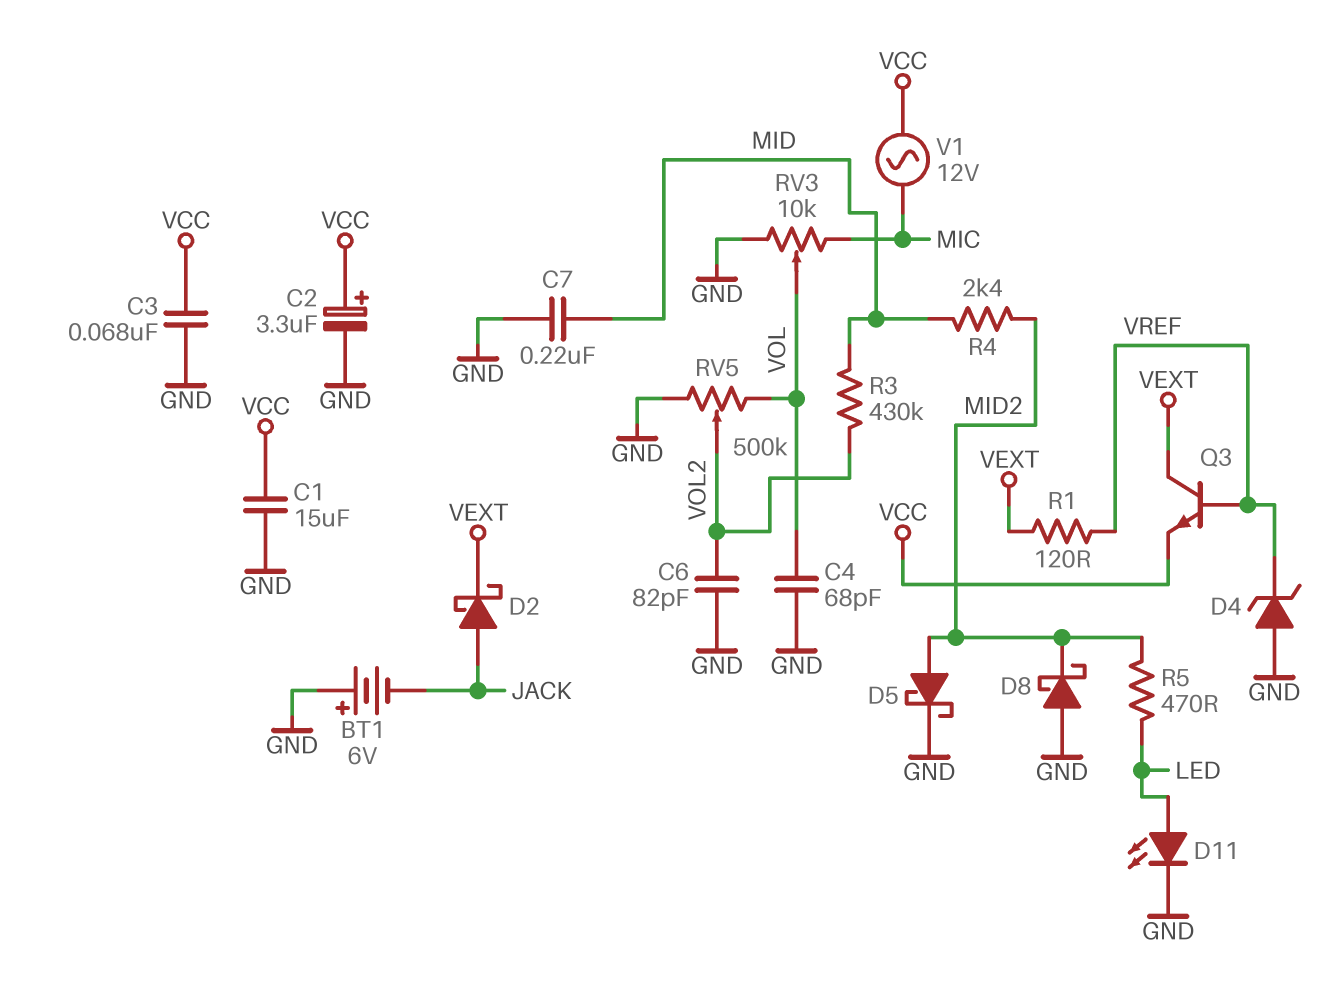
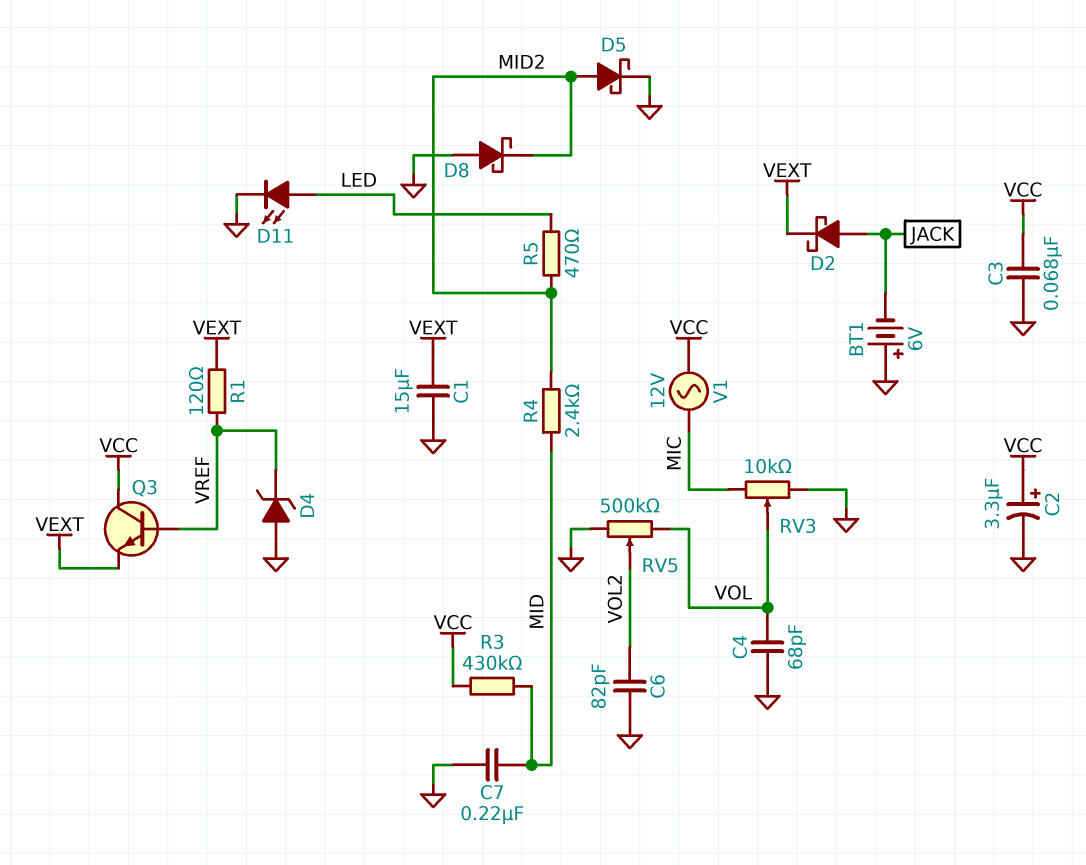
C1: 15uF (GND, VCC) -> 15uF (GND, VEXT)
Q3: NPN (B VREF, C VEXT, E VCC) -> NPN (B VREF, C VCC, E VEXT)
R3: 430k (MID, VOL2) -> 430k (MID, VCC)

